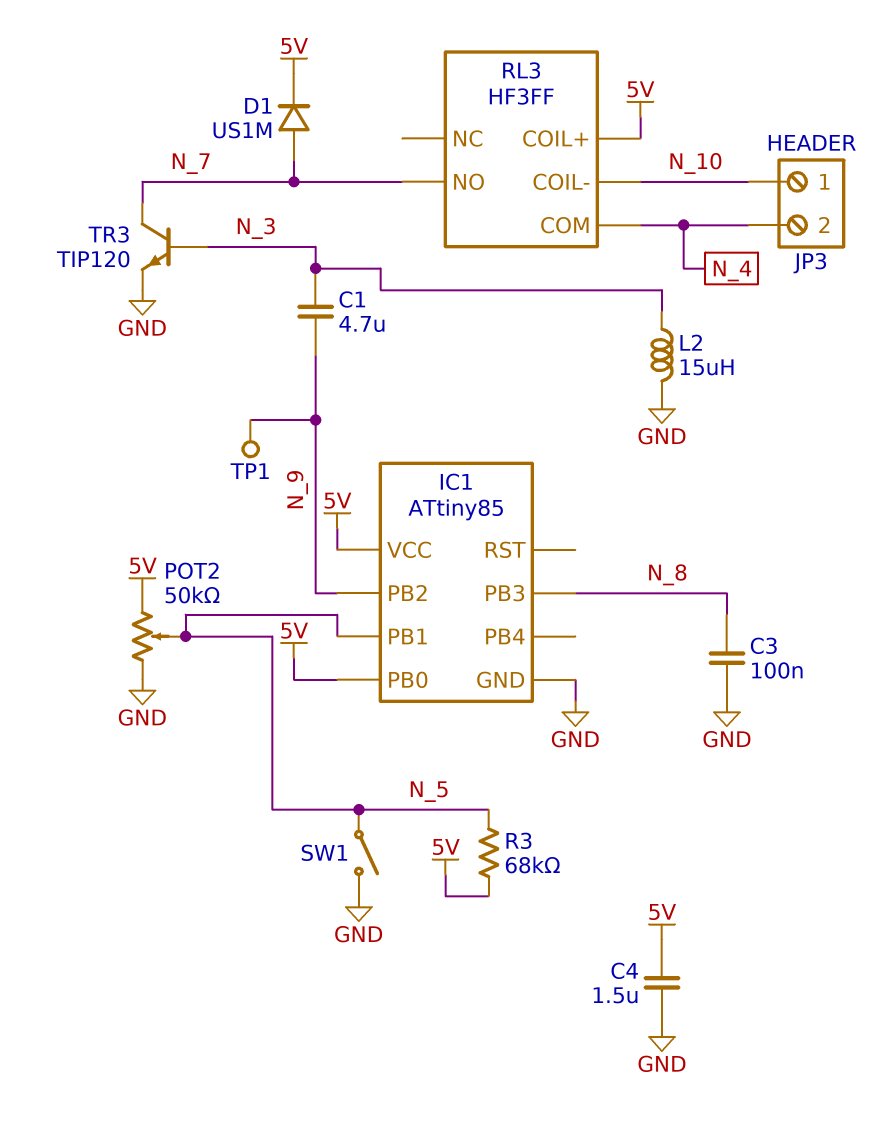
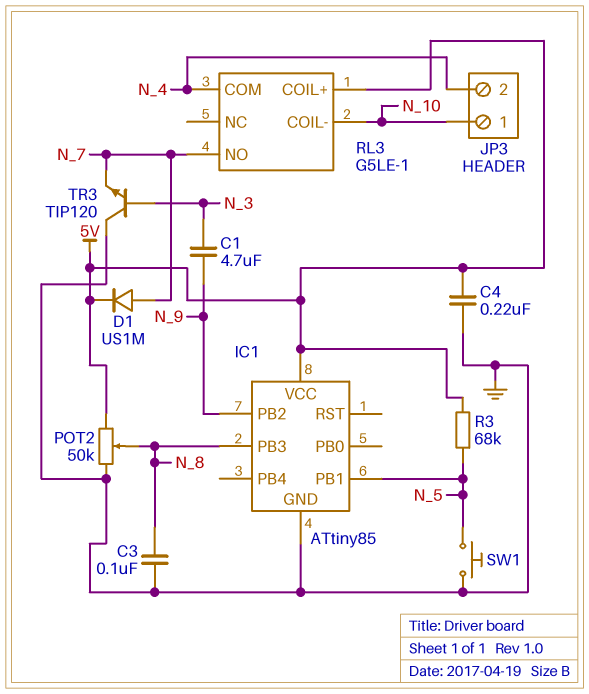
C4: 1.5uF (5V, GND) -> 220nF (5V, GND)
IC1 pin PB0: 5V -> none
L2: 15uH (GND, N_3) -> none
POT2: 50k (5V, GND, wiper N_5) -> 50k (5V, GND, wiper N_8)
RL3: HF3FF -> G5LE-1
SW1: switch (GND, N_5) -> button (GND, N_5)
TP1: test point (N_9) -> none
TR3: NPN TIP120 (B N_3, C N_7, E GND) -> NPN TIP120 (B N_3, C GND, E N_7)

